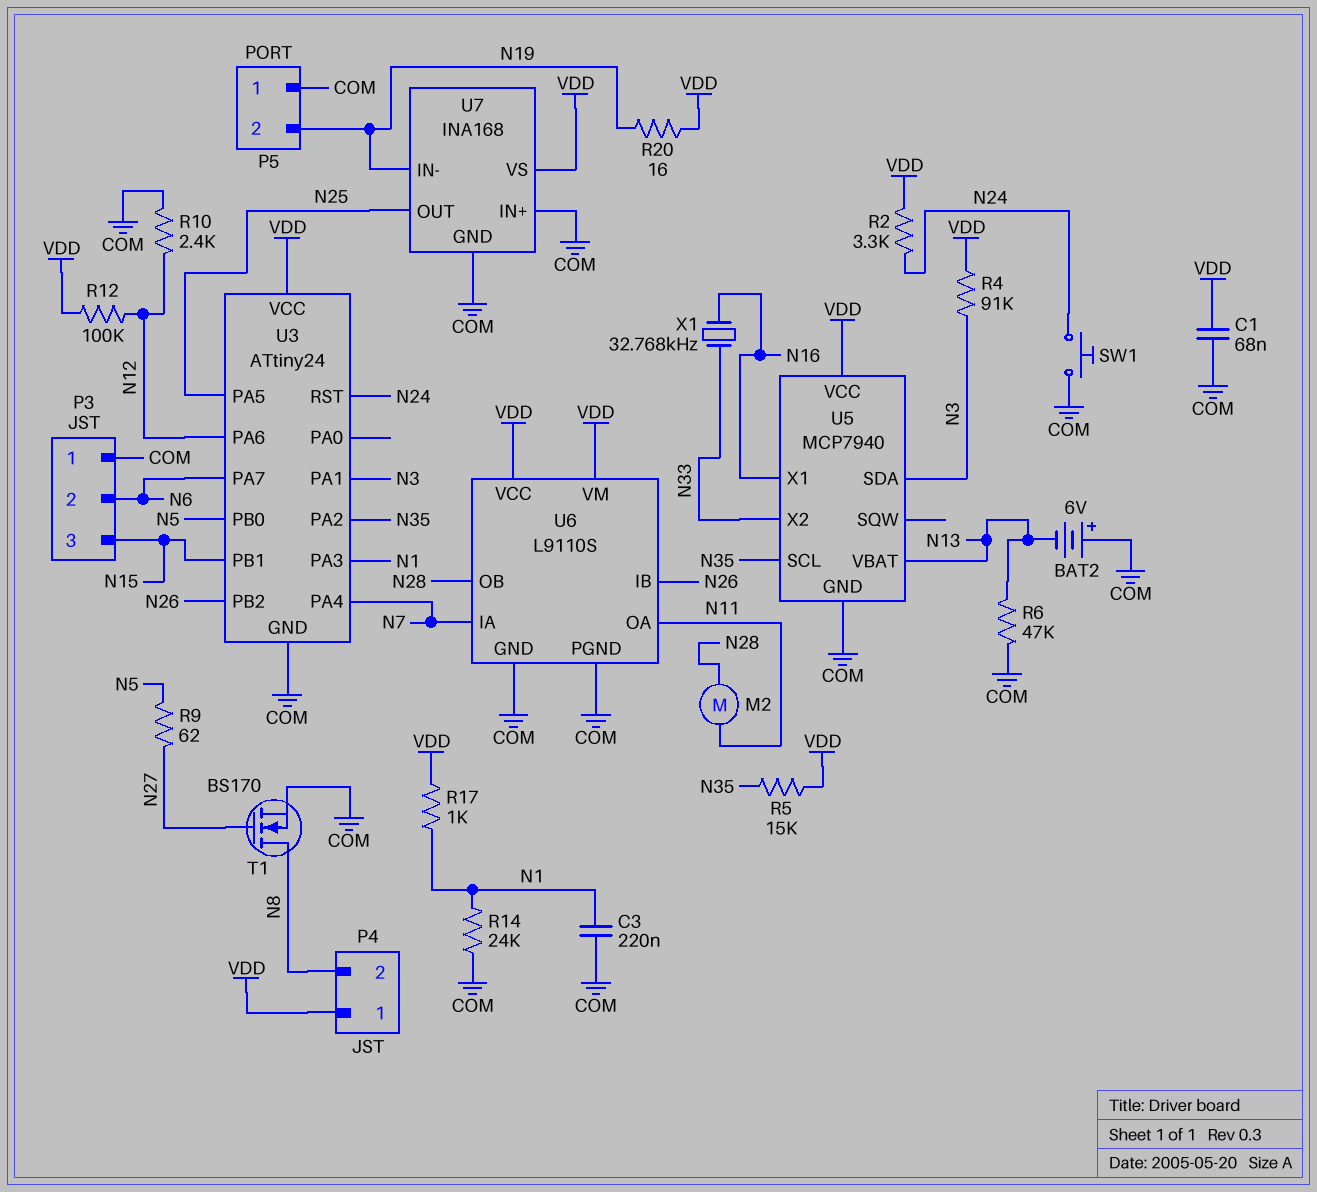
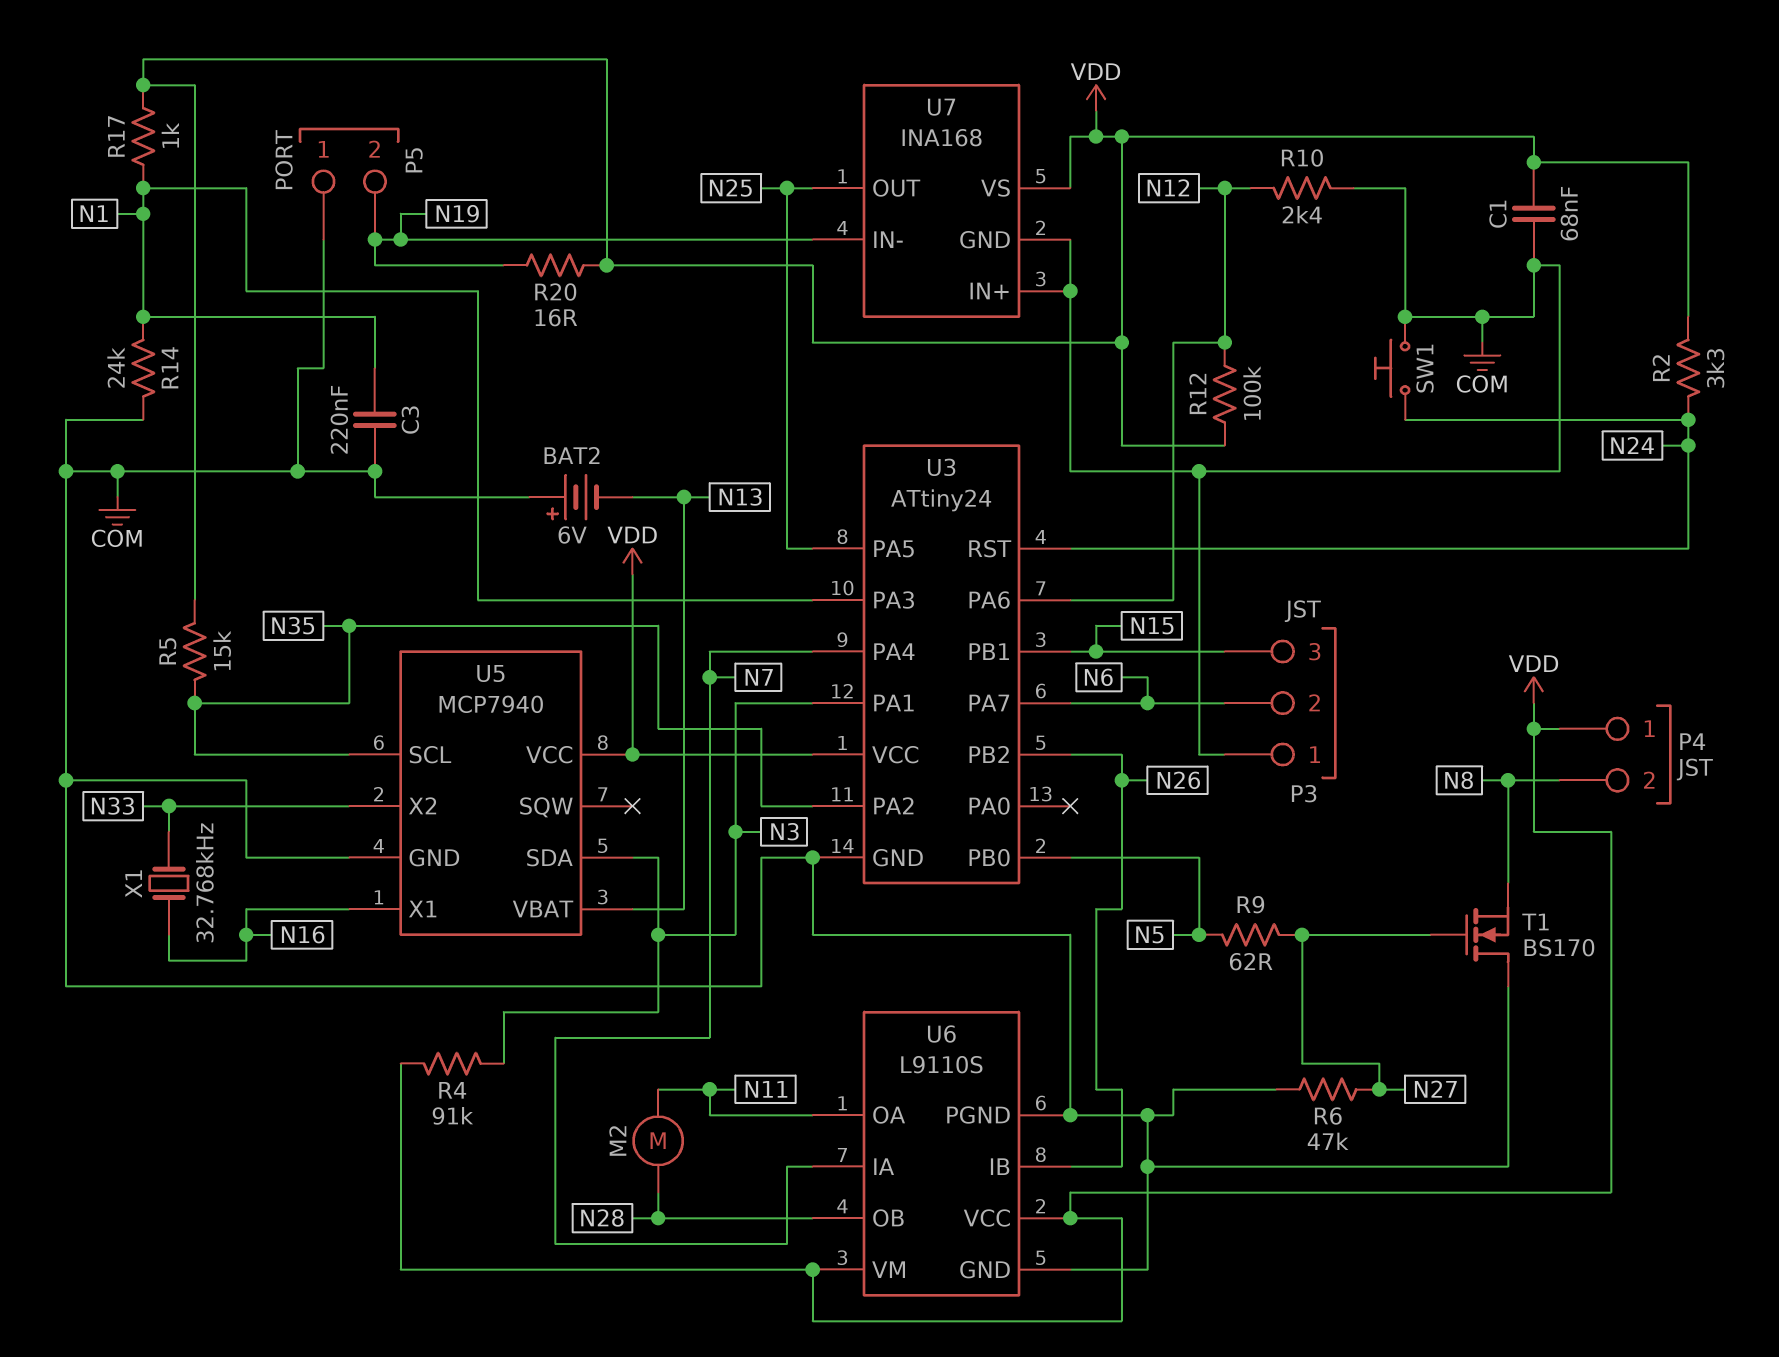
R6: 47k (COM, N13) -> 47k (COM, N27)
T1: NMOS BS170 (G N27, D N8, S COM) -> NMOS BS170 (G N27, D COM, S N8)

